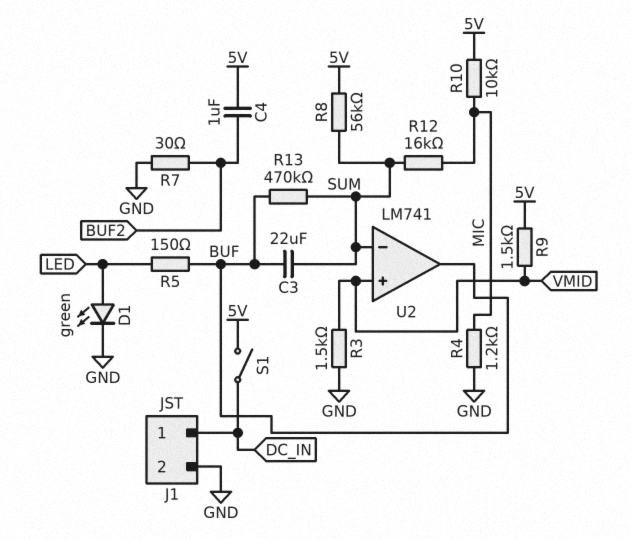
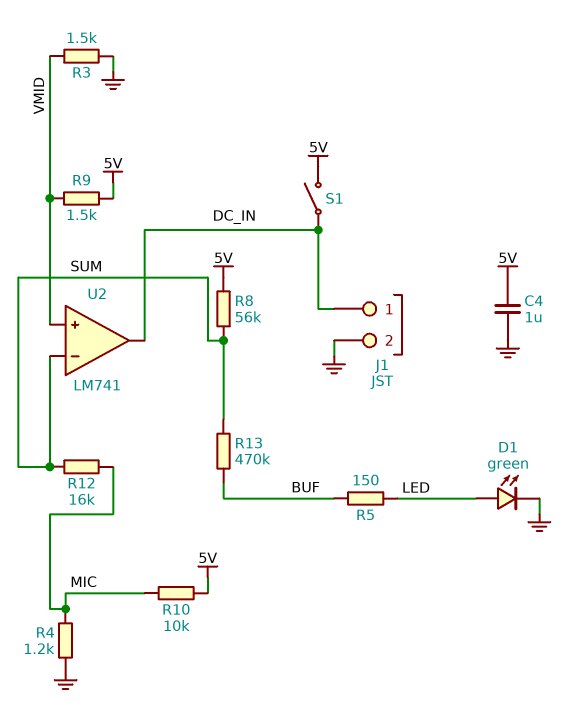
C3: 22uF (BUF, SUM) -> none
C4: 1uF (5V, BUF2) -> 1uF (5V, GND)
R7: 30 (BUF2, GND) -> none
U2 pin out: BUF -> DC_IN

